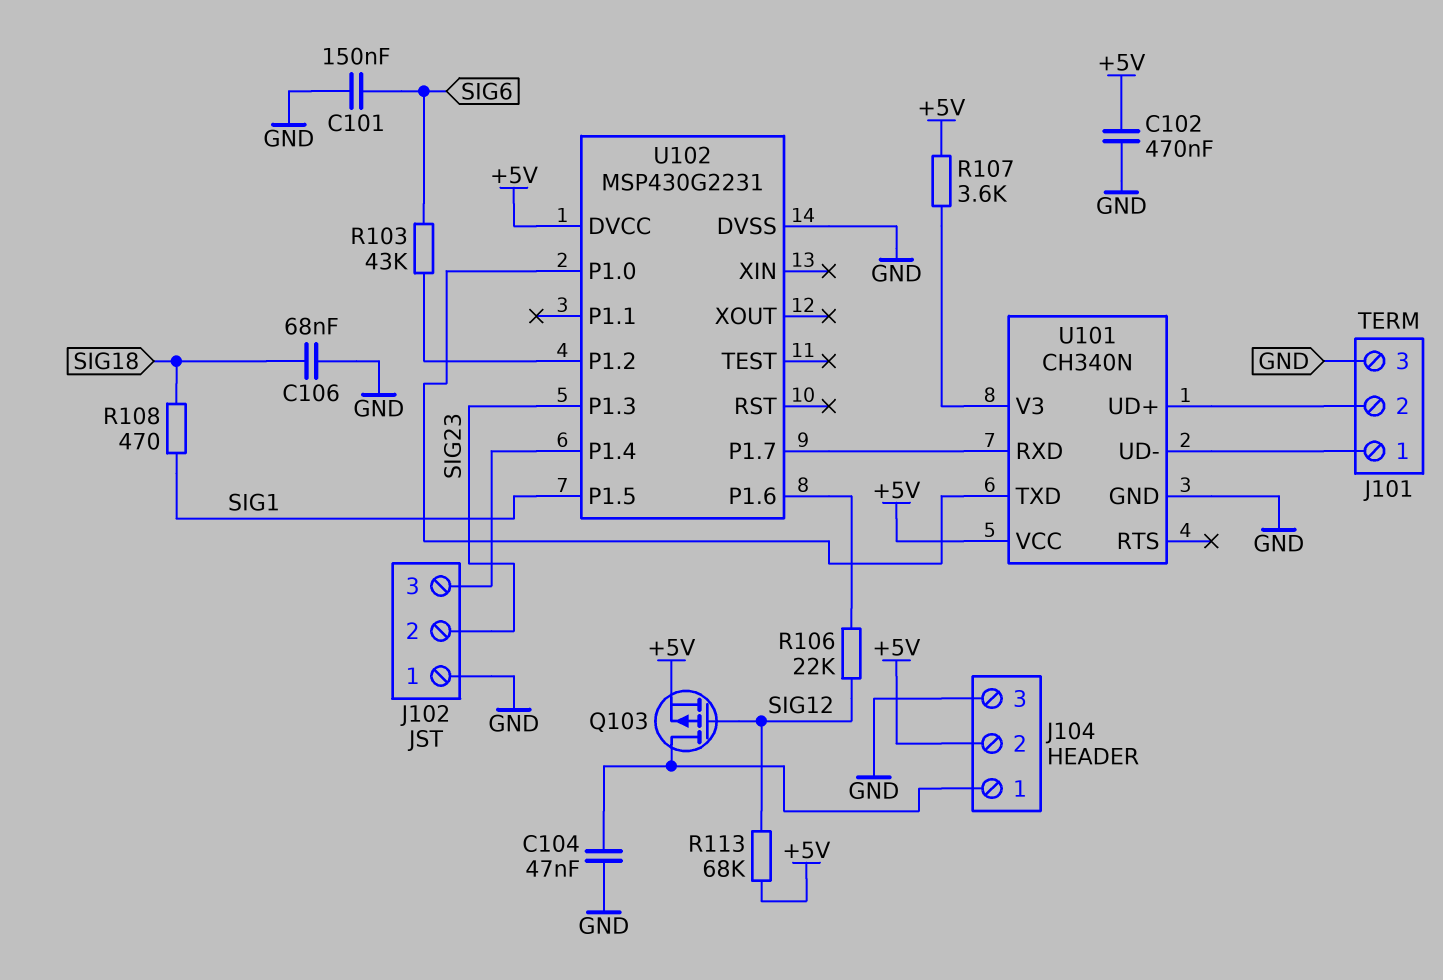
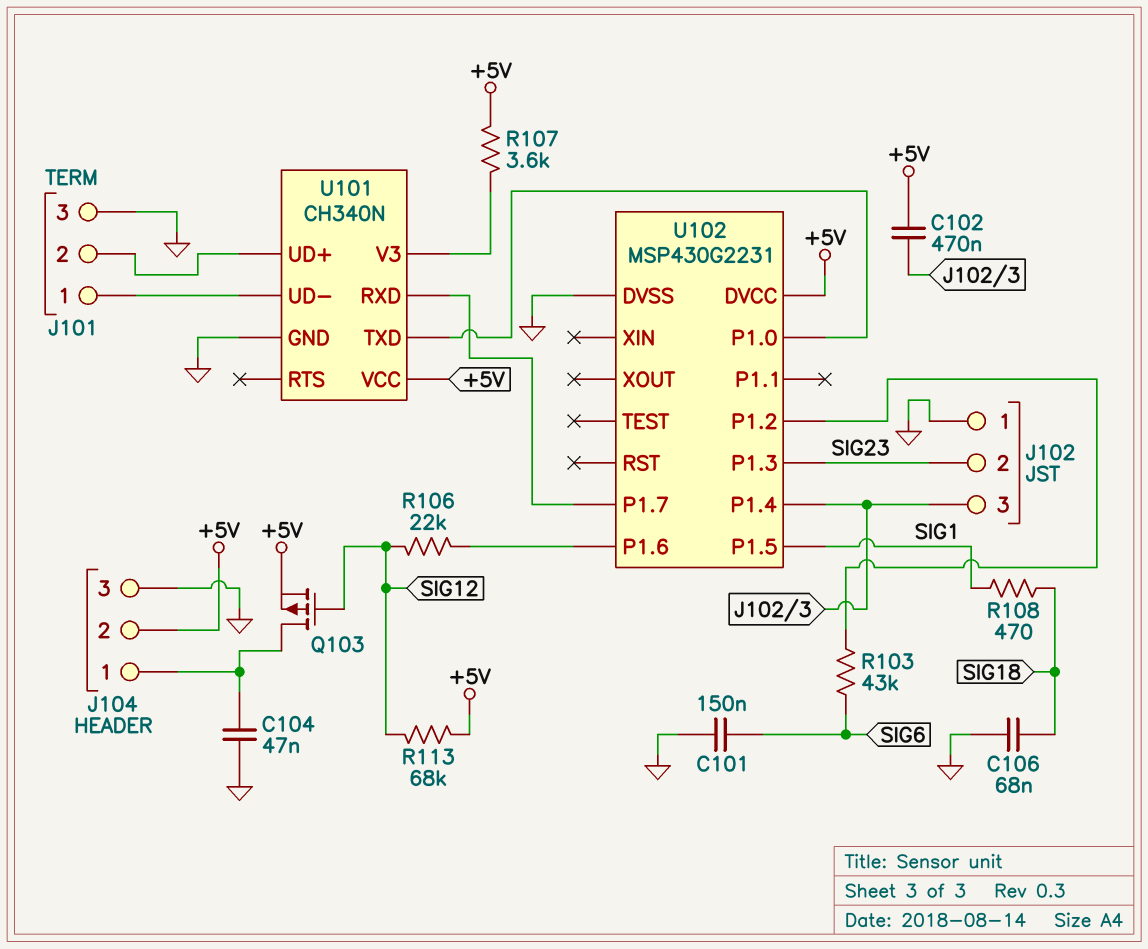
C102: 470nF (+5V, GND) -> 470nF (+5V, J102/3)

